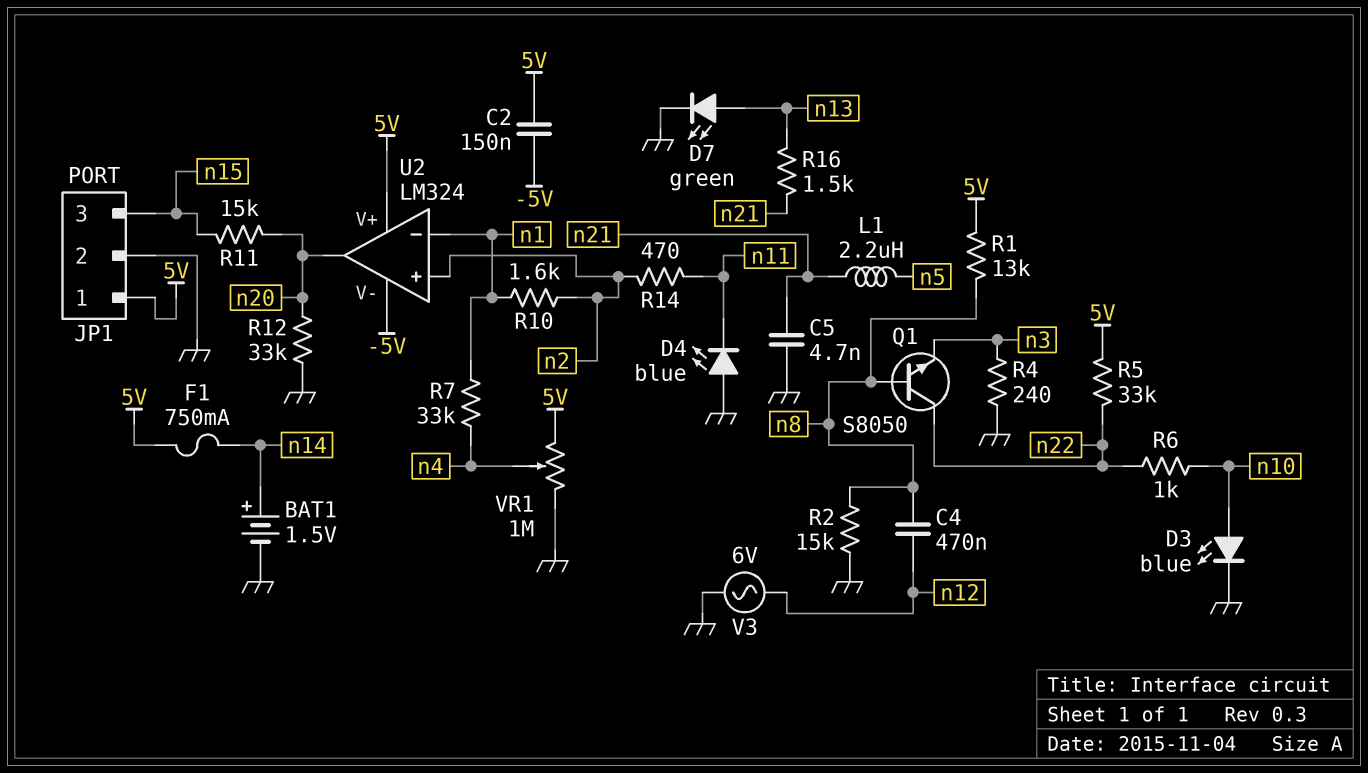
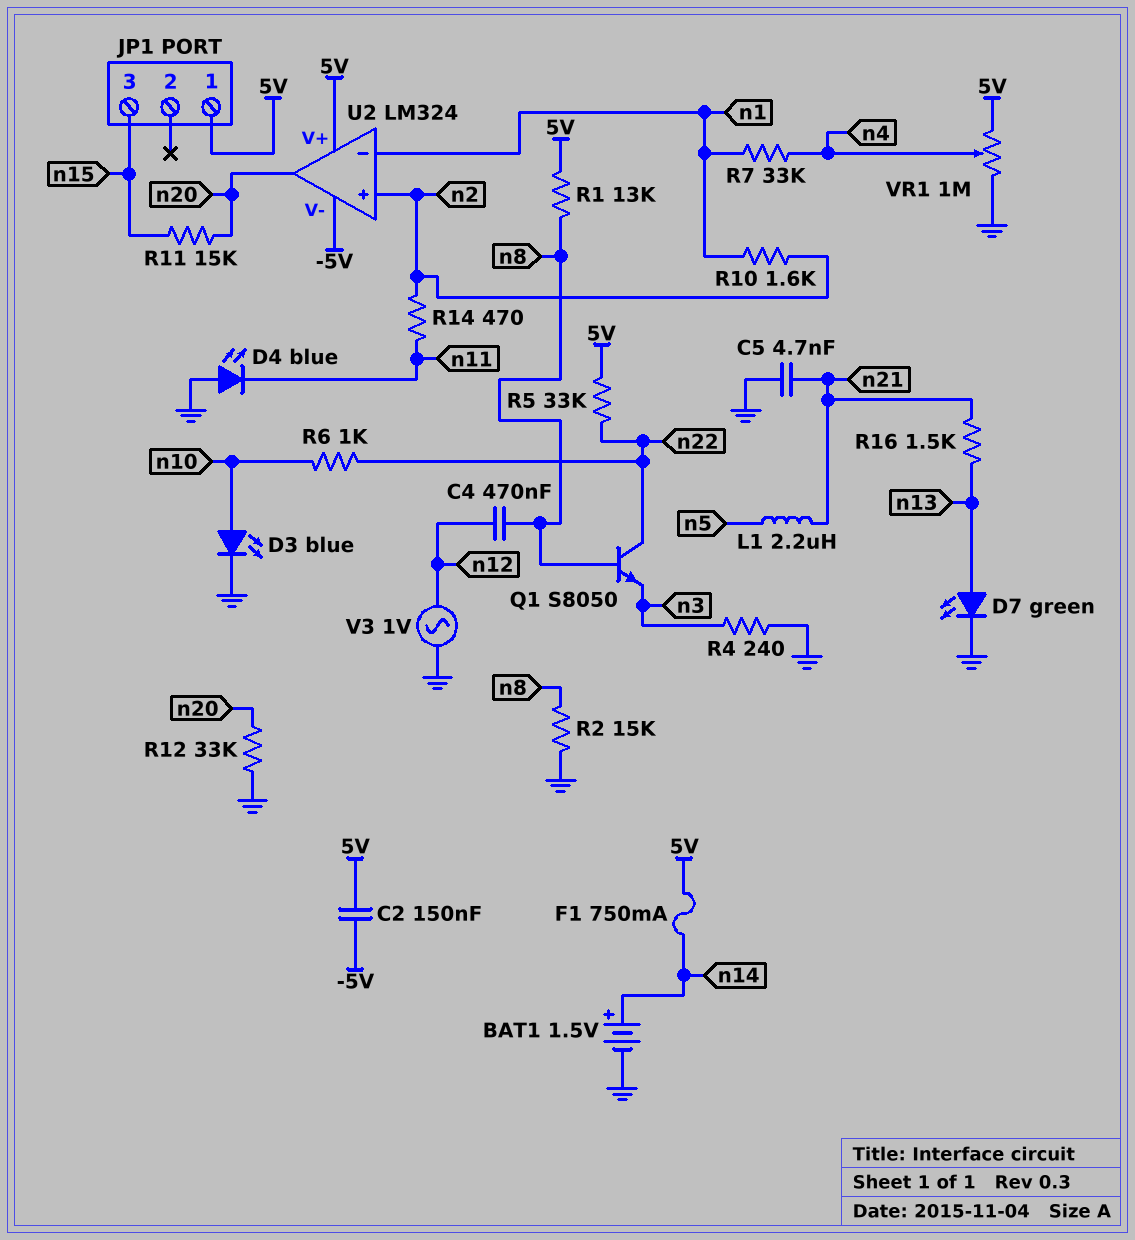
JP1 pin 2: GND -> none
V3: AC 6V (GND, n12) -> AC 1V (GND, n12)

